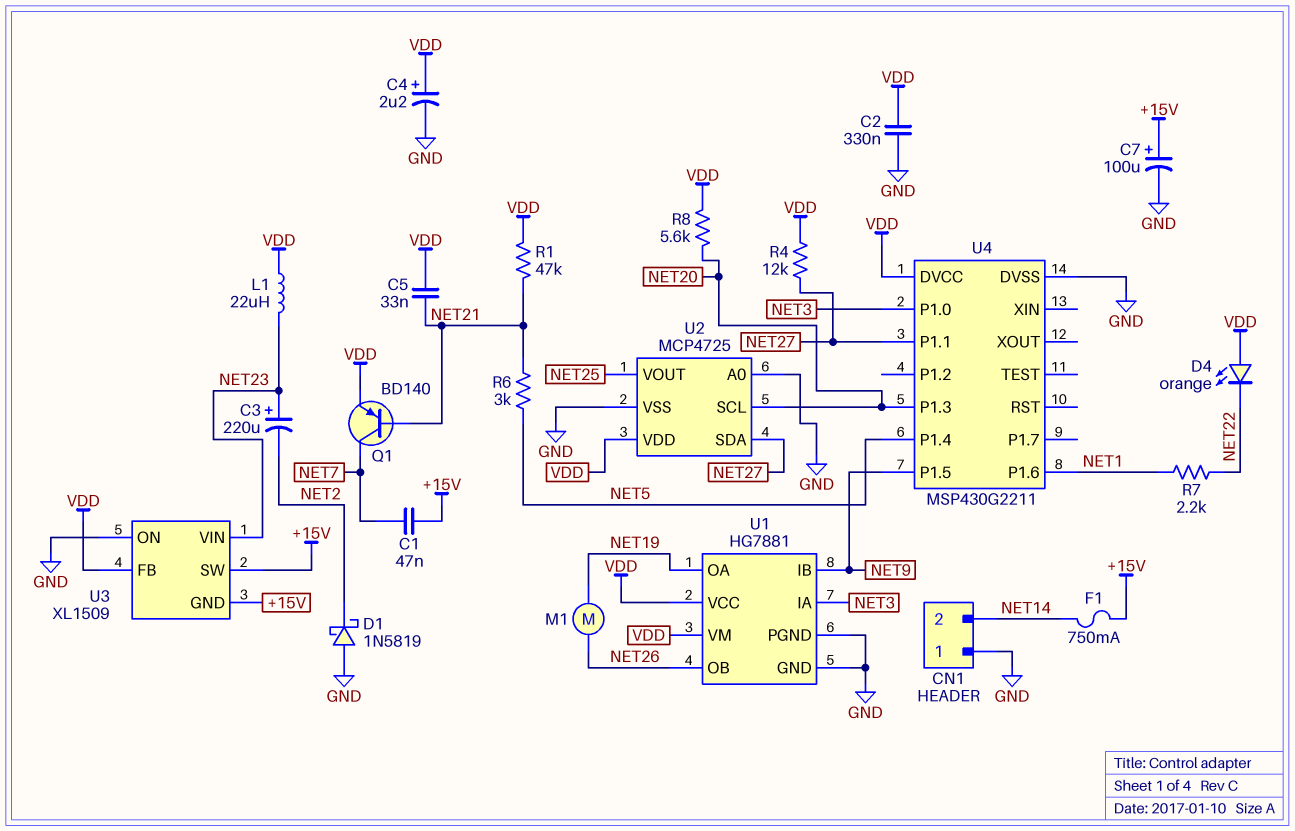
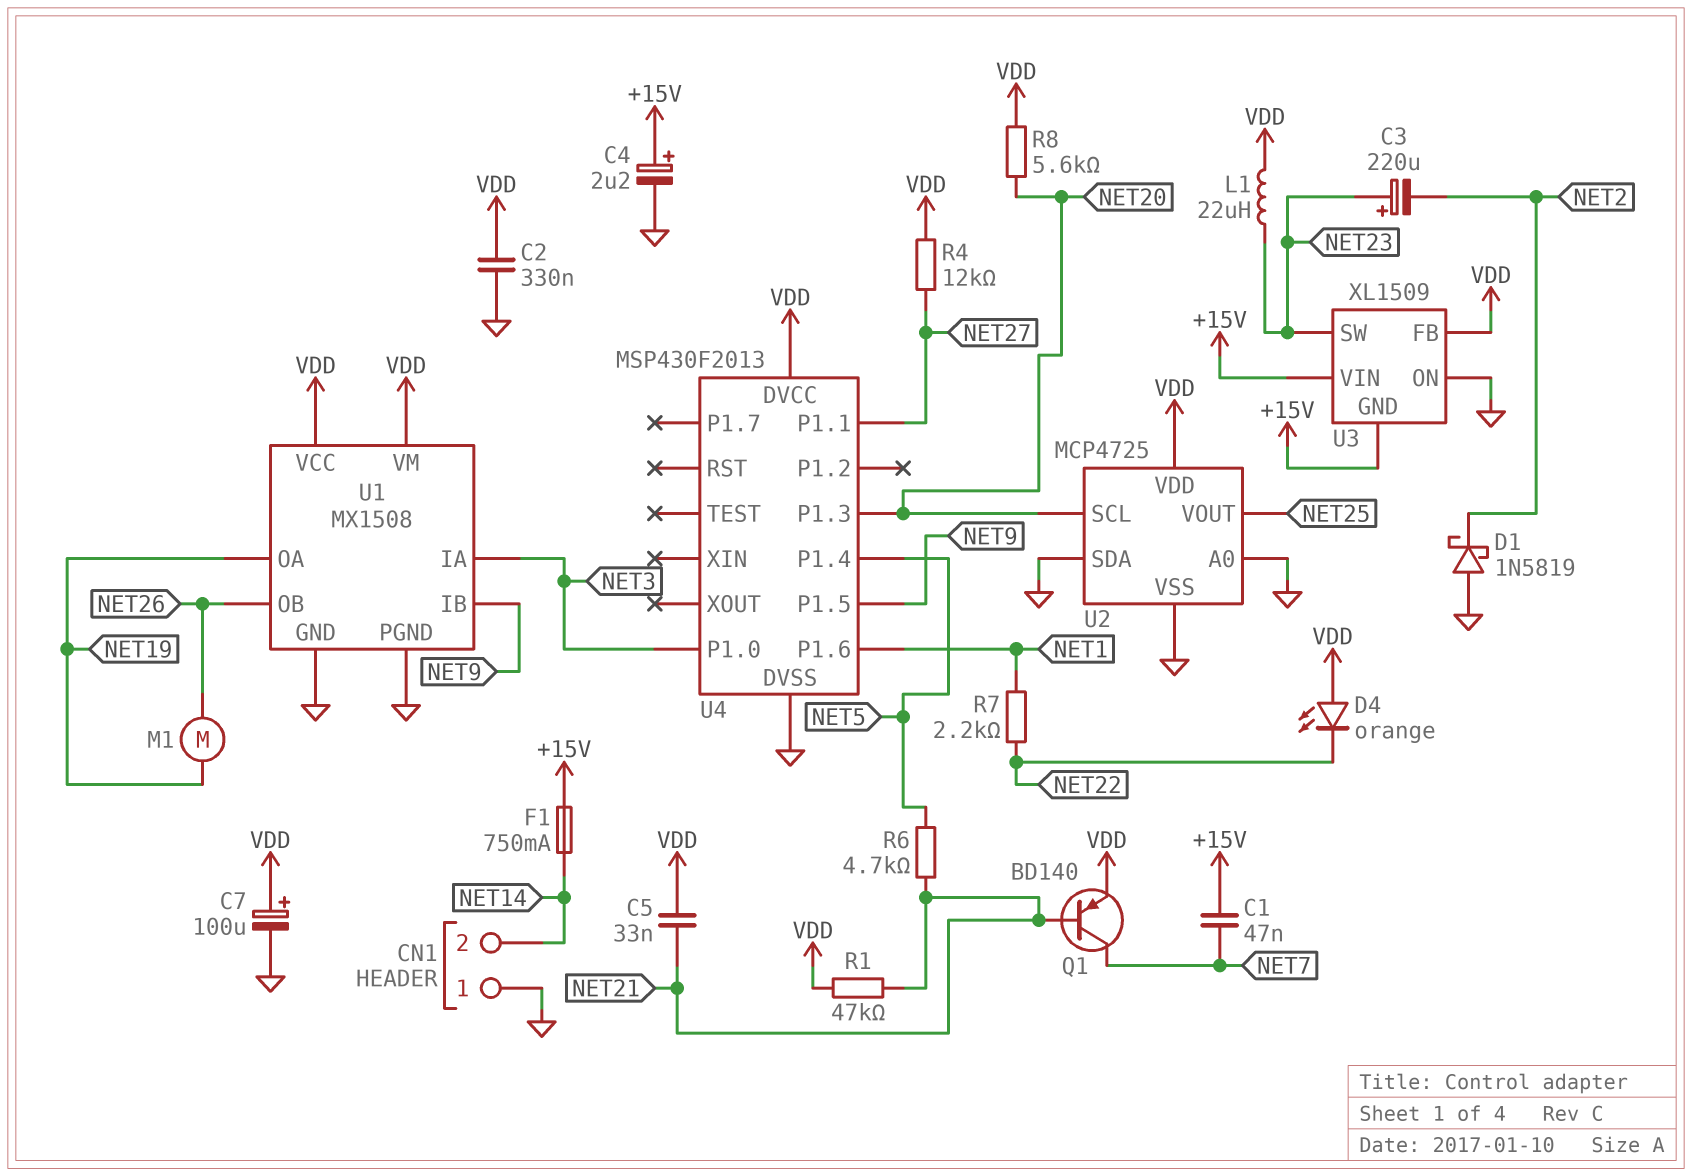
C4: 2.2uF (plus VDD, minus GND) -> 2.2uF (plus +15V, minus GND)
C7: 100uF (plus +15V, minus GND) -> 100uF (plus VDD, minus GND)
R6: 3k (NET5, NET21) -> 4.7k (NET5, NET21)
U1: HG7881 -> MX1508
U2 pin SDA: NET27 -> GND
U3 pin SW: +15V -> NET23
U3 pin VIN: NET23 -> +15V
U4: MSP430G2211 -> MSP430F2013

